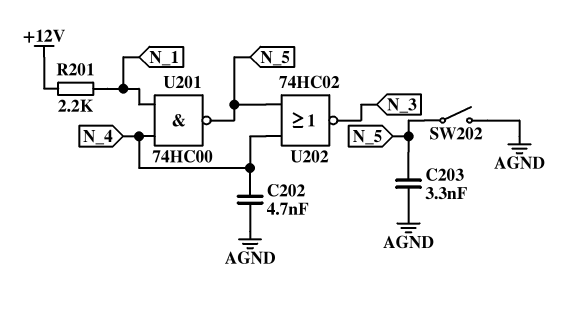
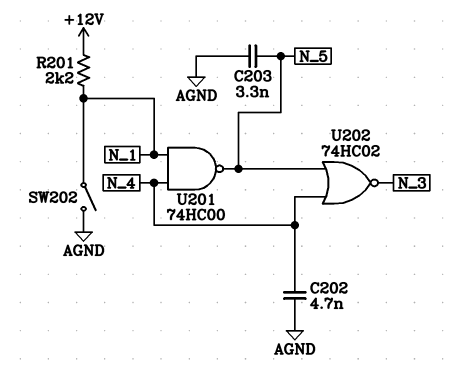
SW202: switch (AGND, N_5) -> switch (AGND, N_1)

